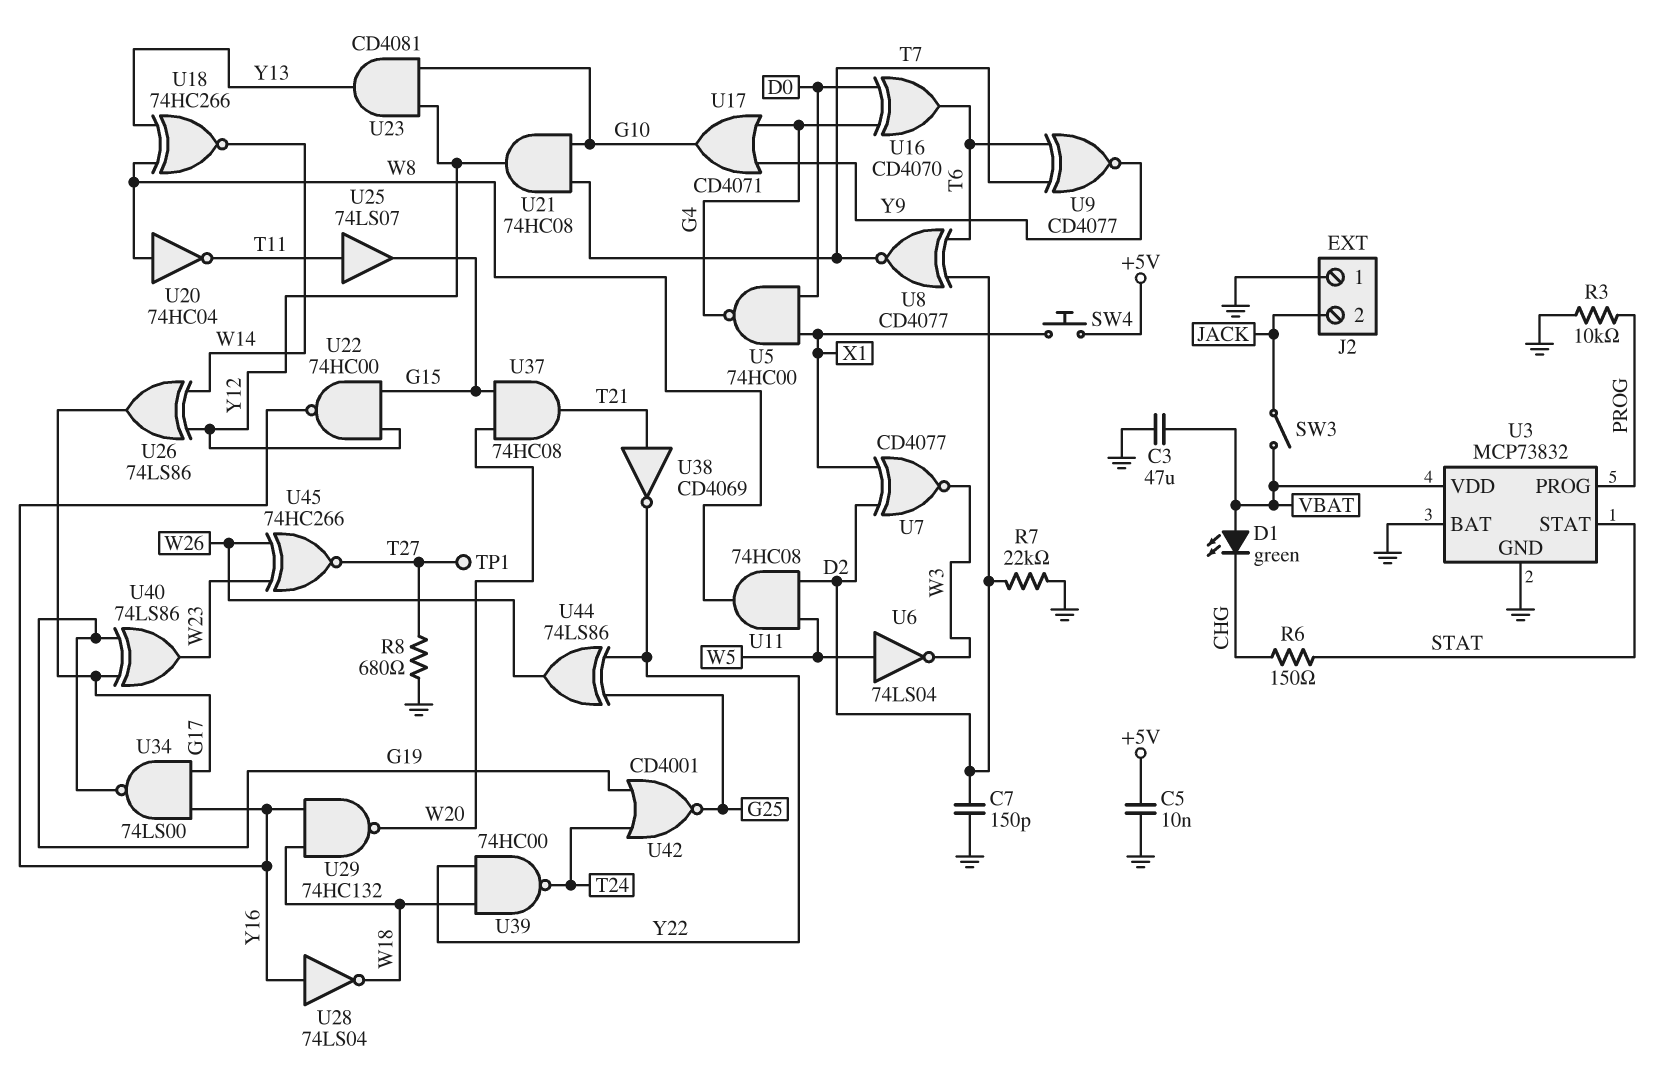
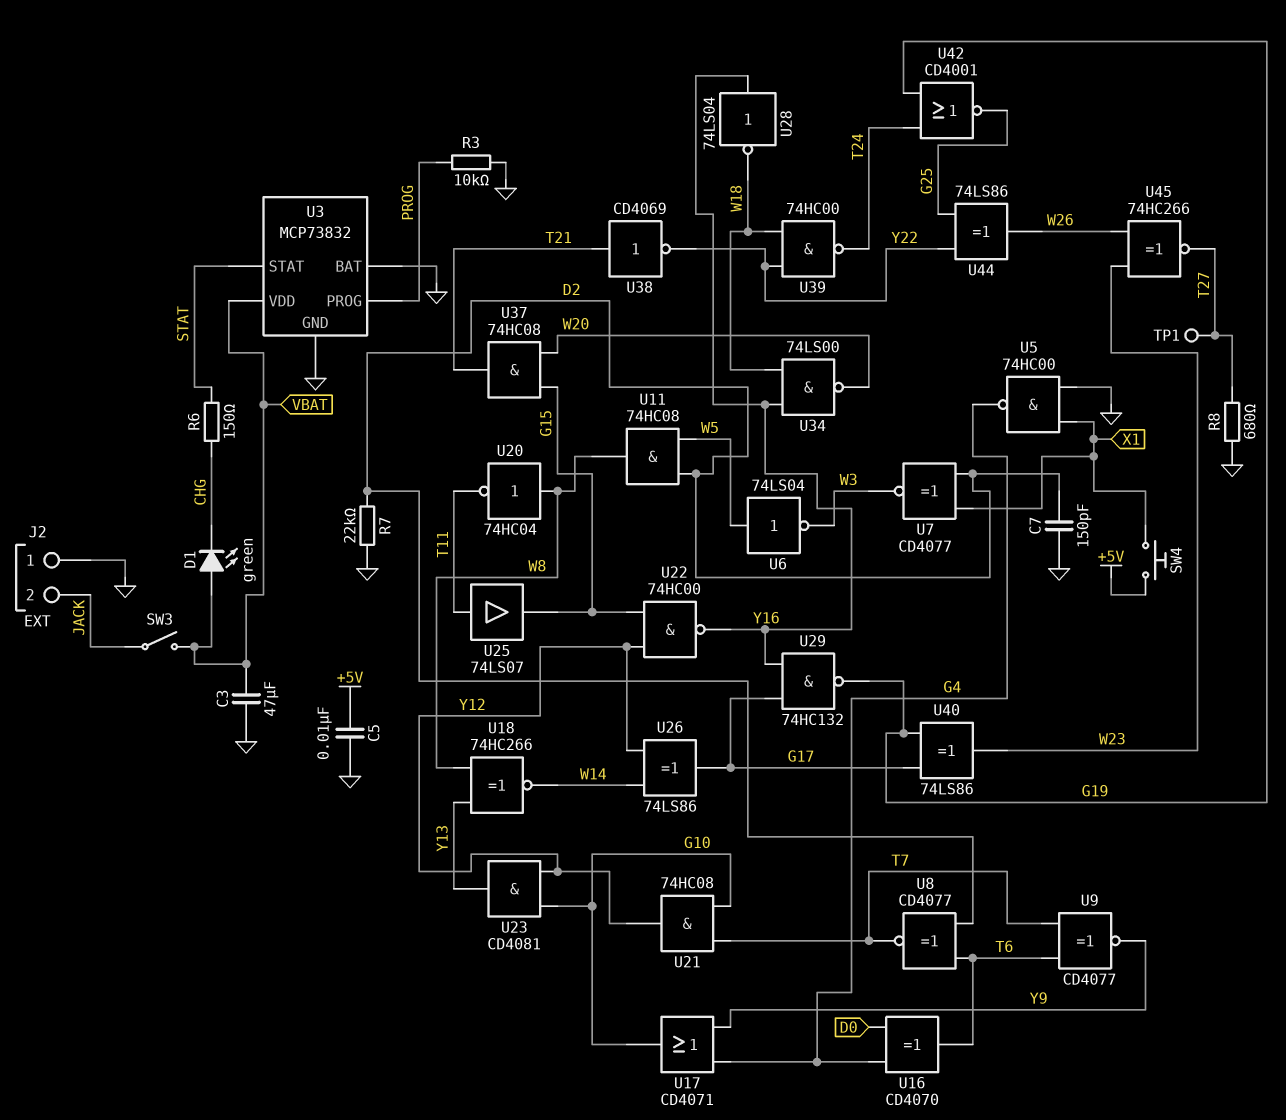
U5: NAND 74HC00 (in D0, in X1, out G4) -> NAND 74HC00 (in GND, in X1, out G4)
U29: NAND 74HC132 (in W18, in Y16, out W20) -> NAND 74HC132 (in G17, in Y16, out G19)
U34: NAND 74LS00 (in G17, in Y16, out G19) -> NAND 74LS00 (in W18, in Y16, out W20)

